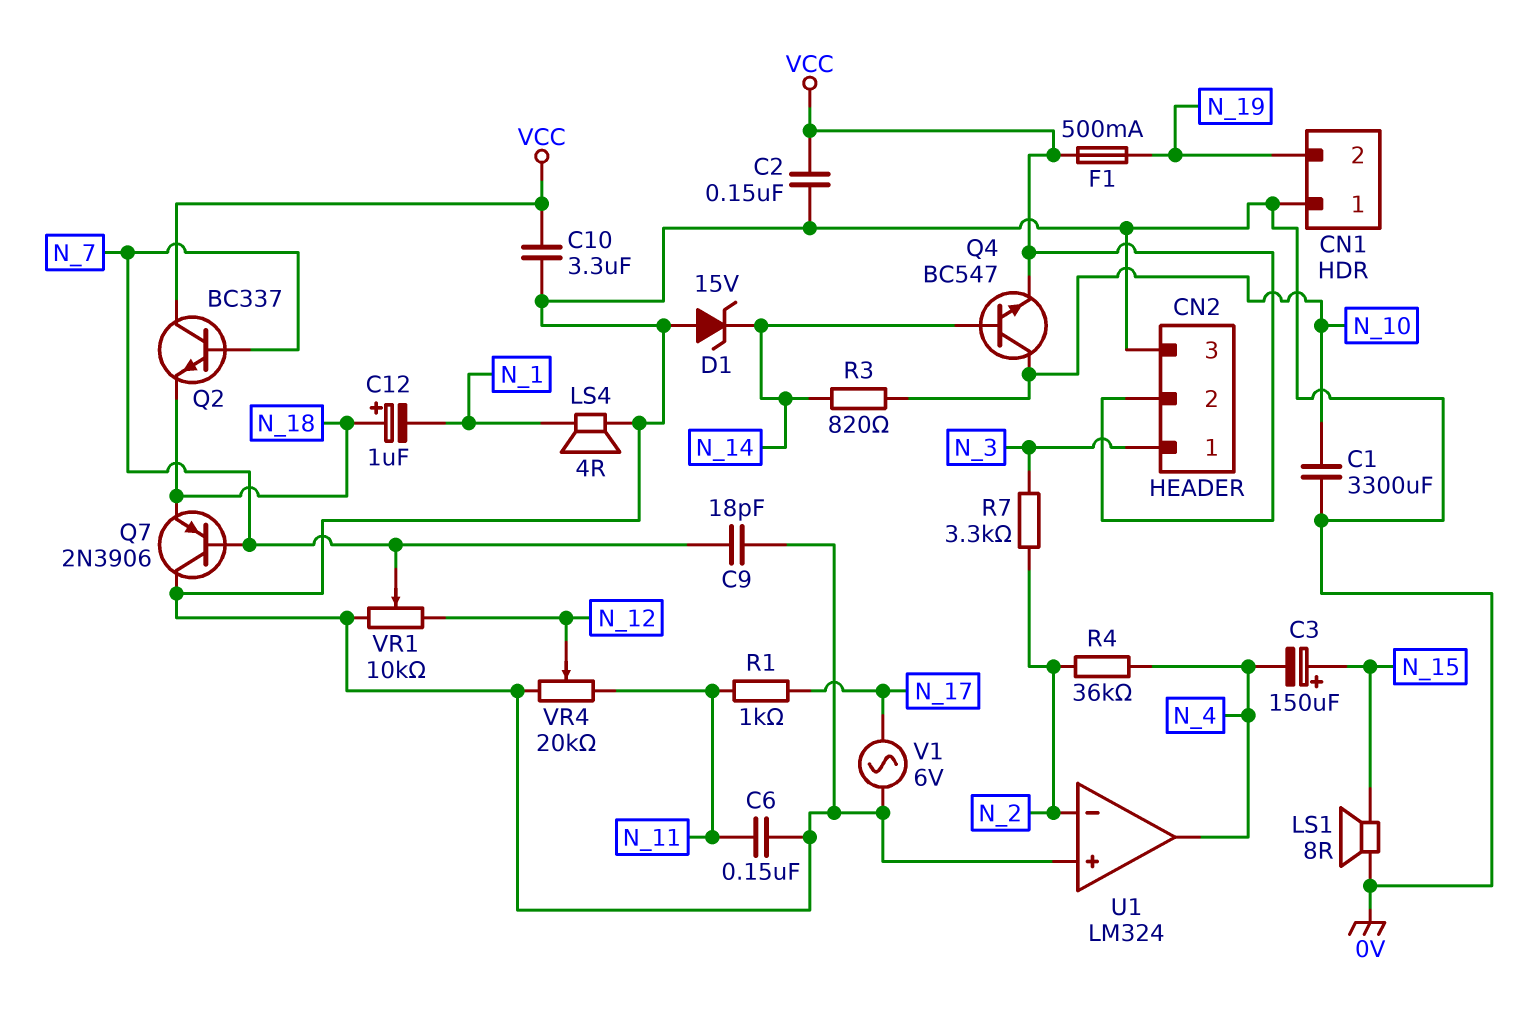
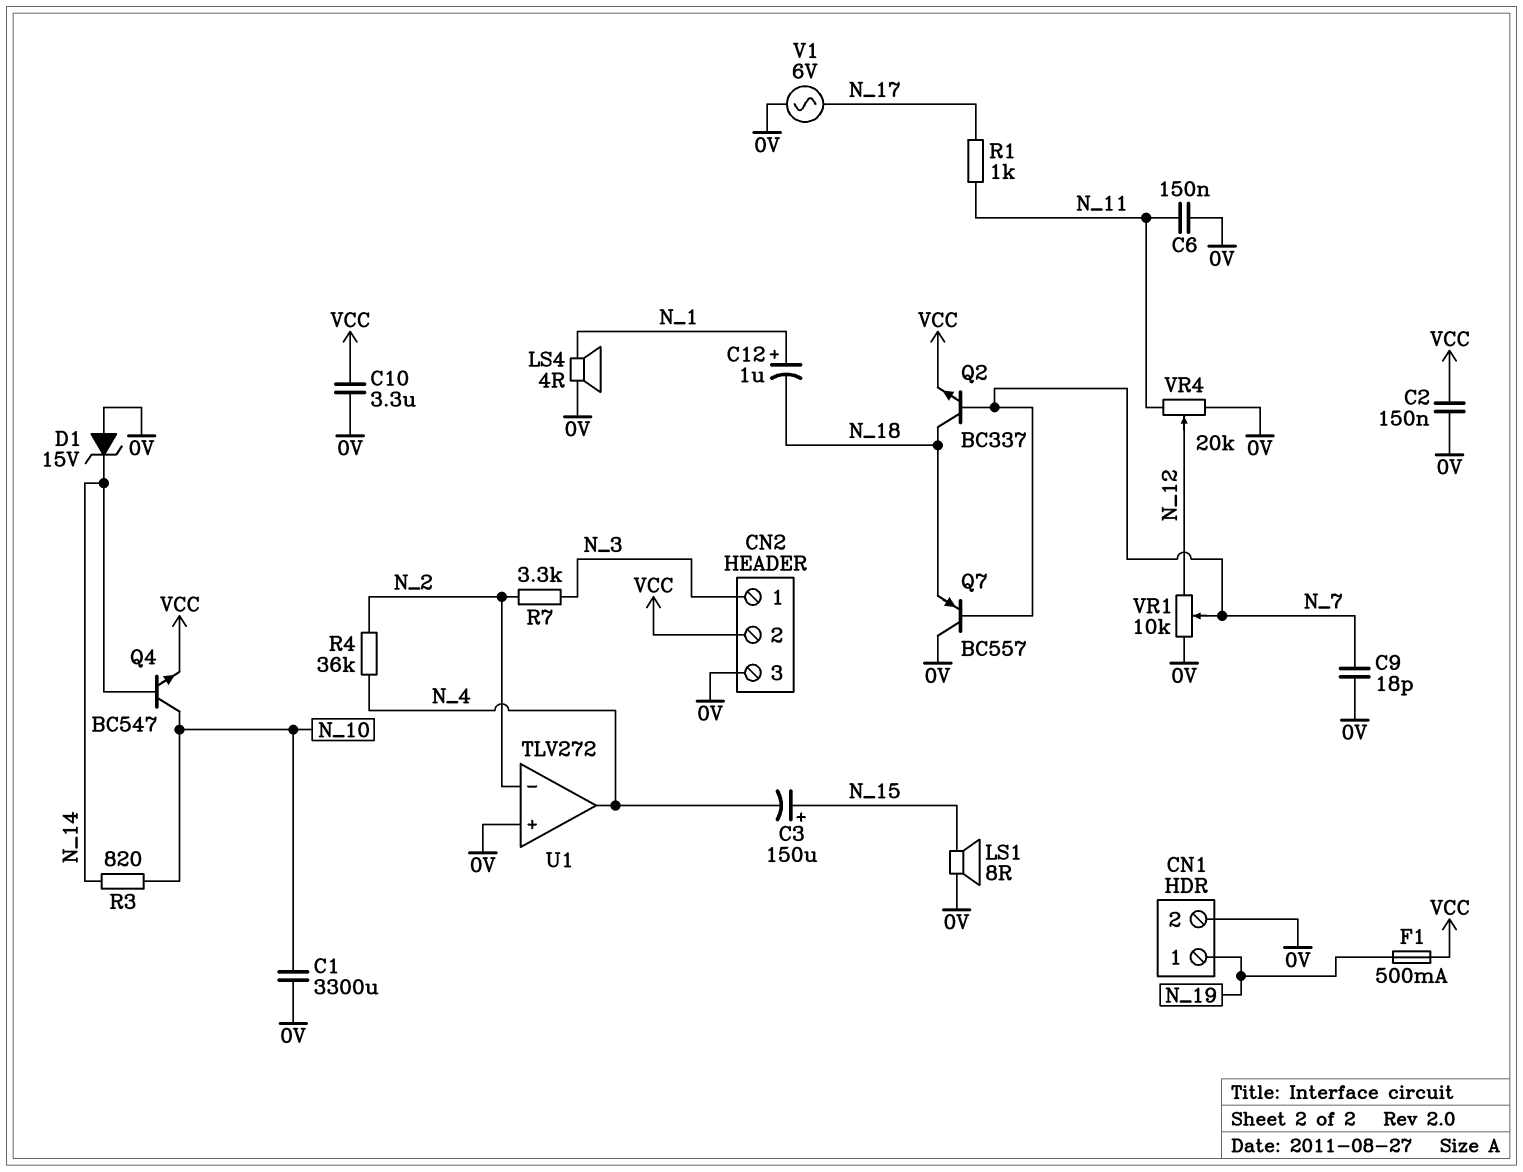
C12: 1uF (plus N_18, minus N_1) -> 1uF (plus N_1, minus N_18)
CN1 pin 1: 0V -> N_19
CN1 pin 2: N_19 -> 0V
Q2: NPN BC337 (B N_7, C VCC, E N_18) -> NPN BC337 (B N_7, C N_18, E VCC)
Q7: PNP 2N3906 (B N_7, C 0V, E N_18) -> PNP BC557 (B N_7, C 0V, E N_18)
U1: LM324 -> TLV272

